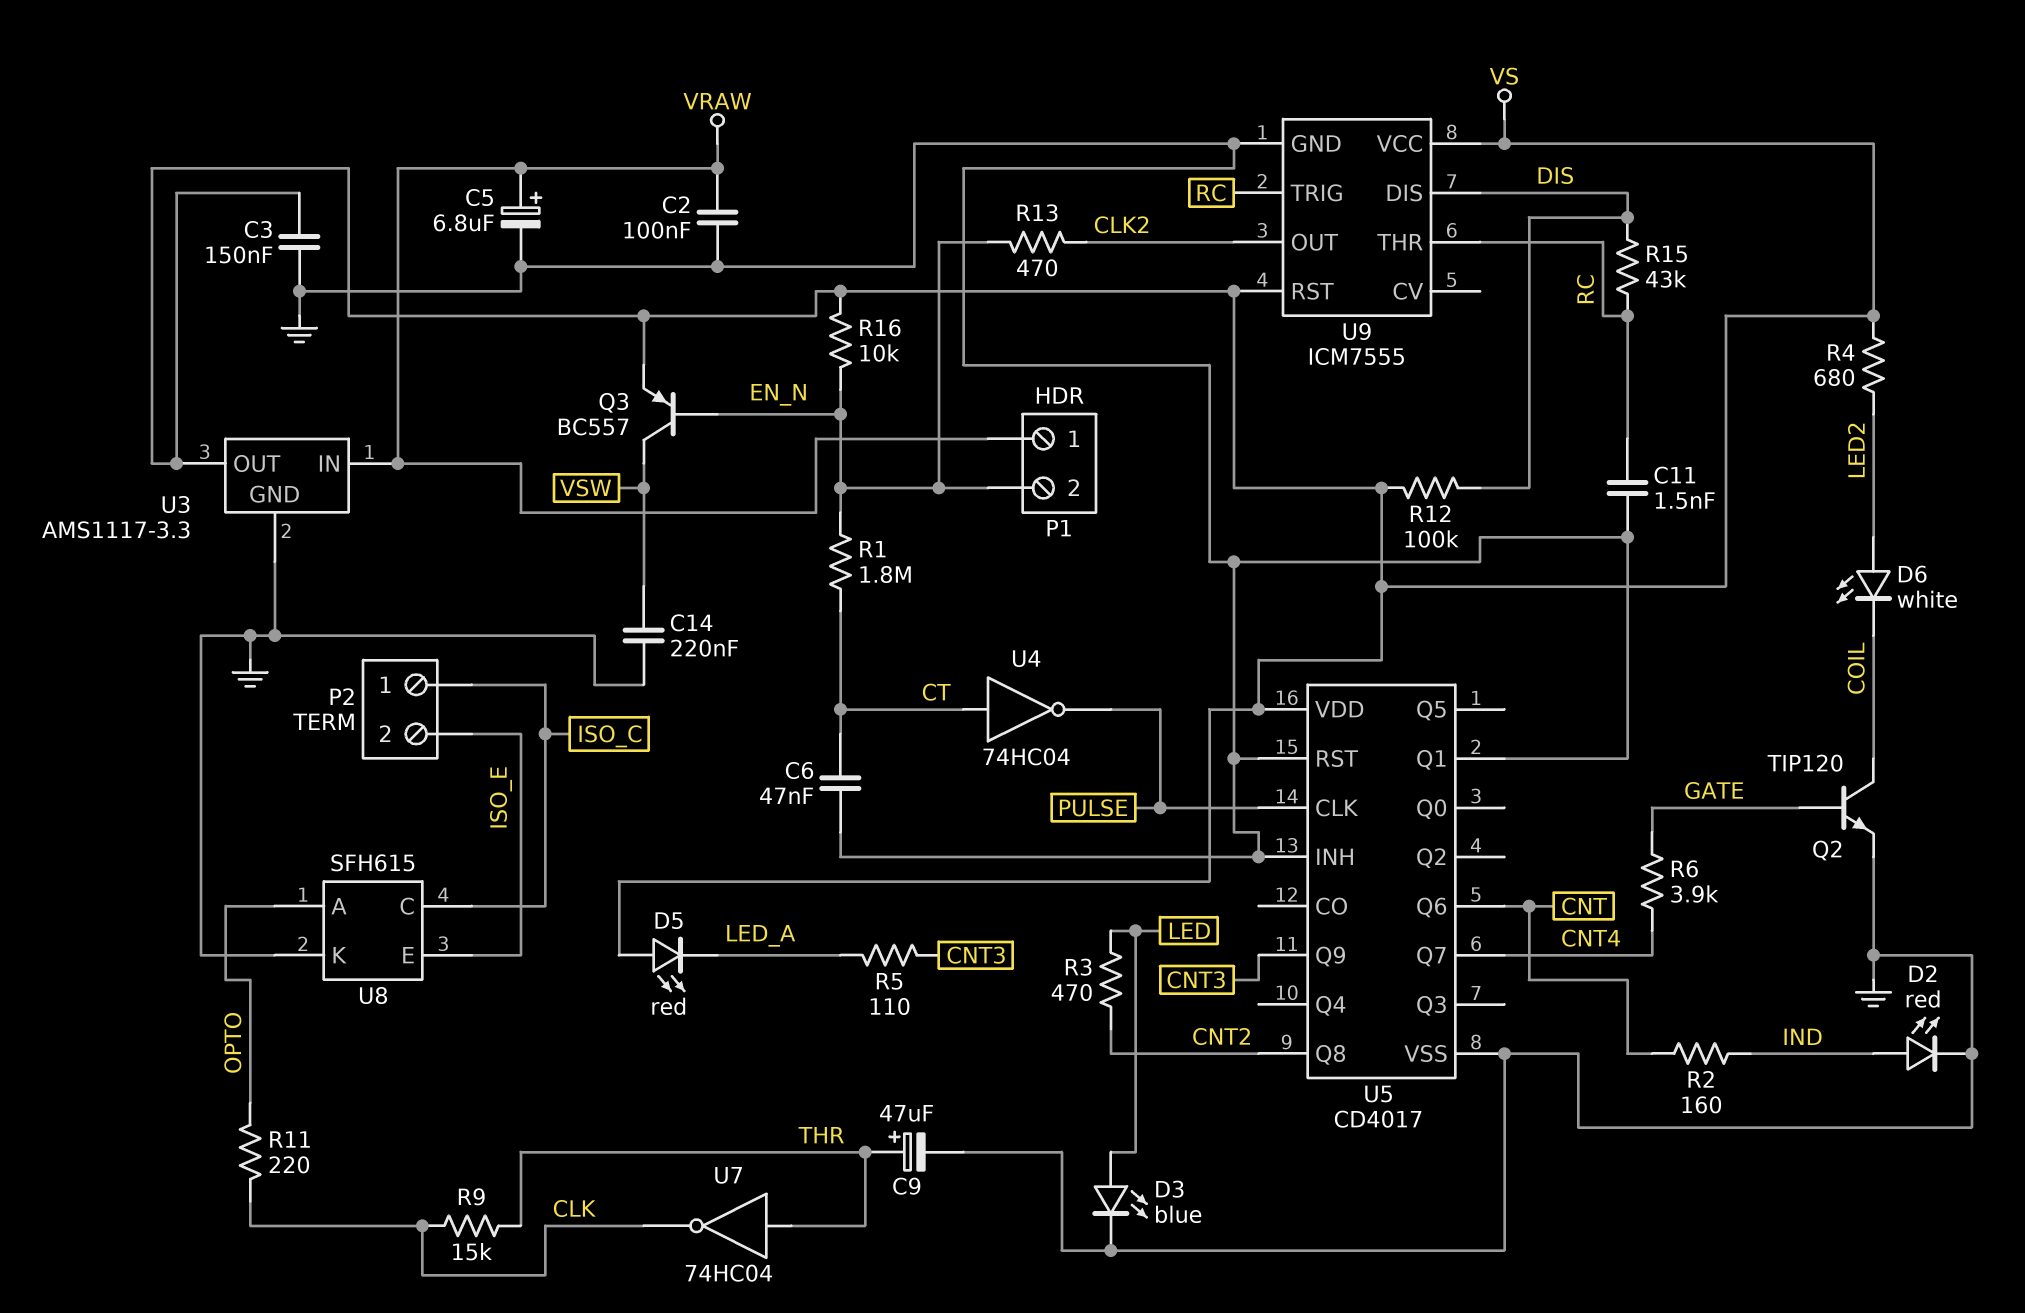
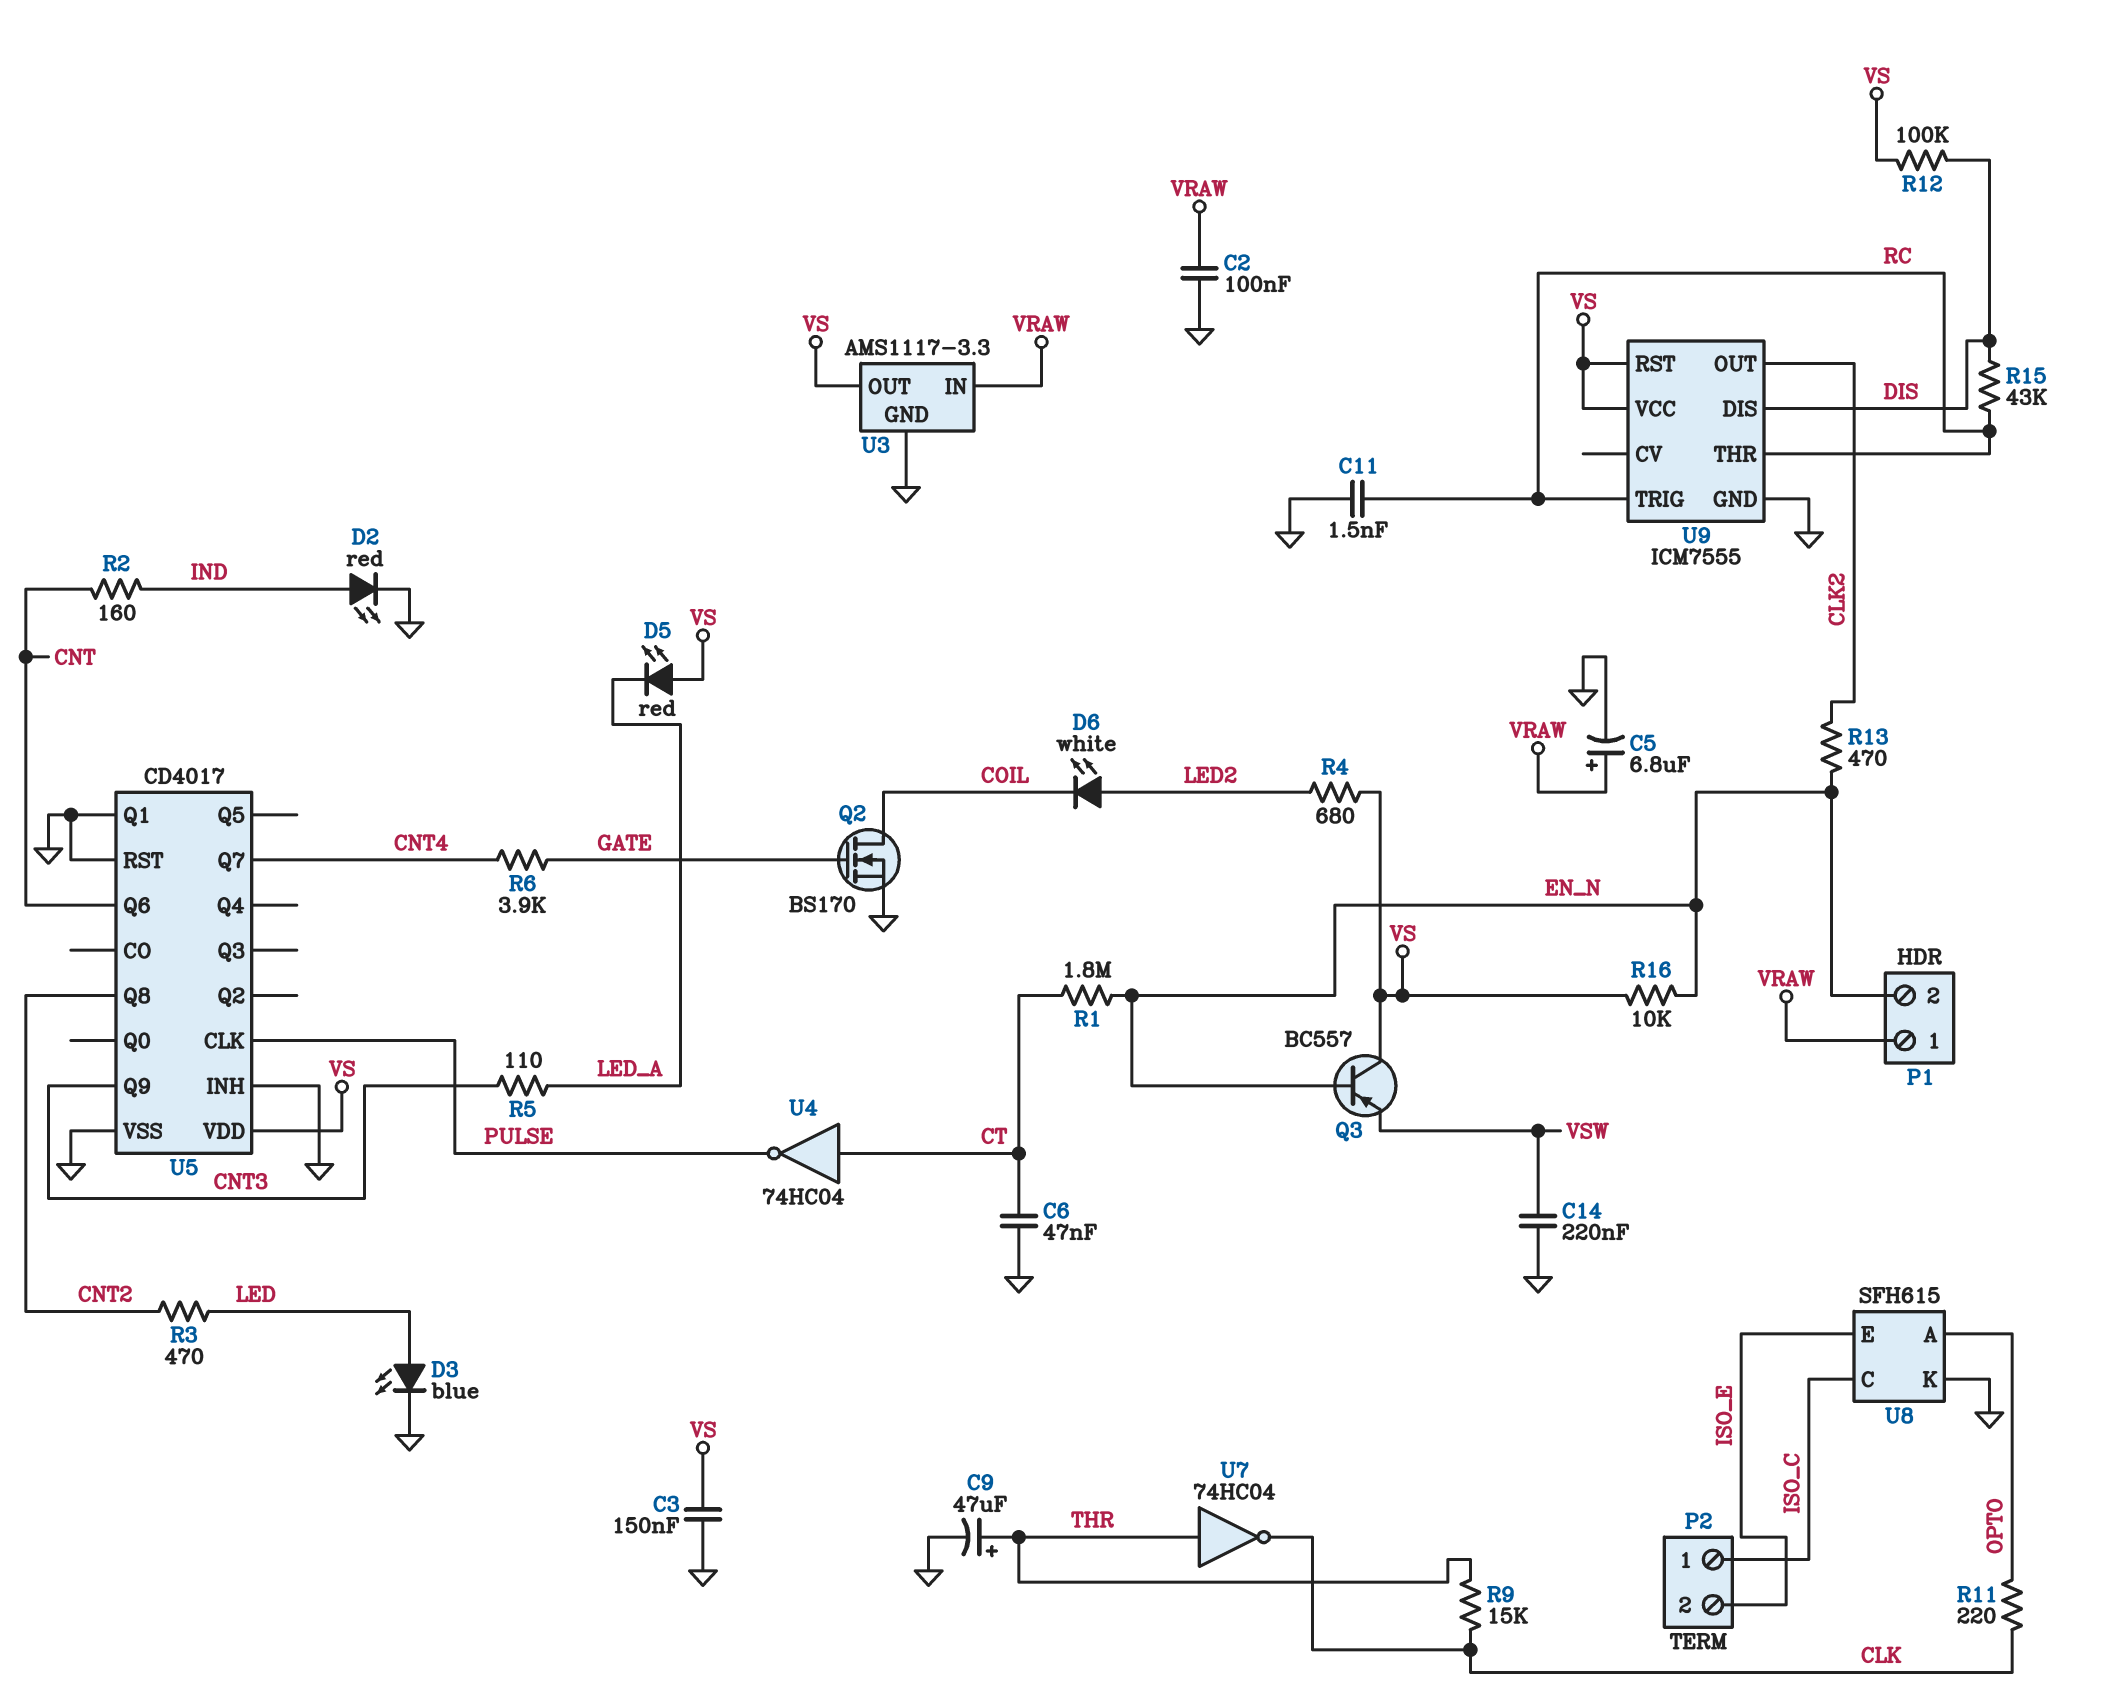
Q2: NPN TIP120 (B GATE, C COIL, E GND) -> NMOS BS170 (G GATE, D COIL, S GND)
Q3: PNP BC557 (B EN_N, C VSW, E VS) -> PNP BC557 (B EN_N, C VS, E VSW)

